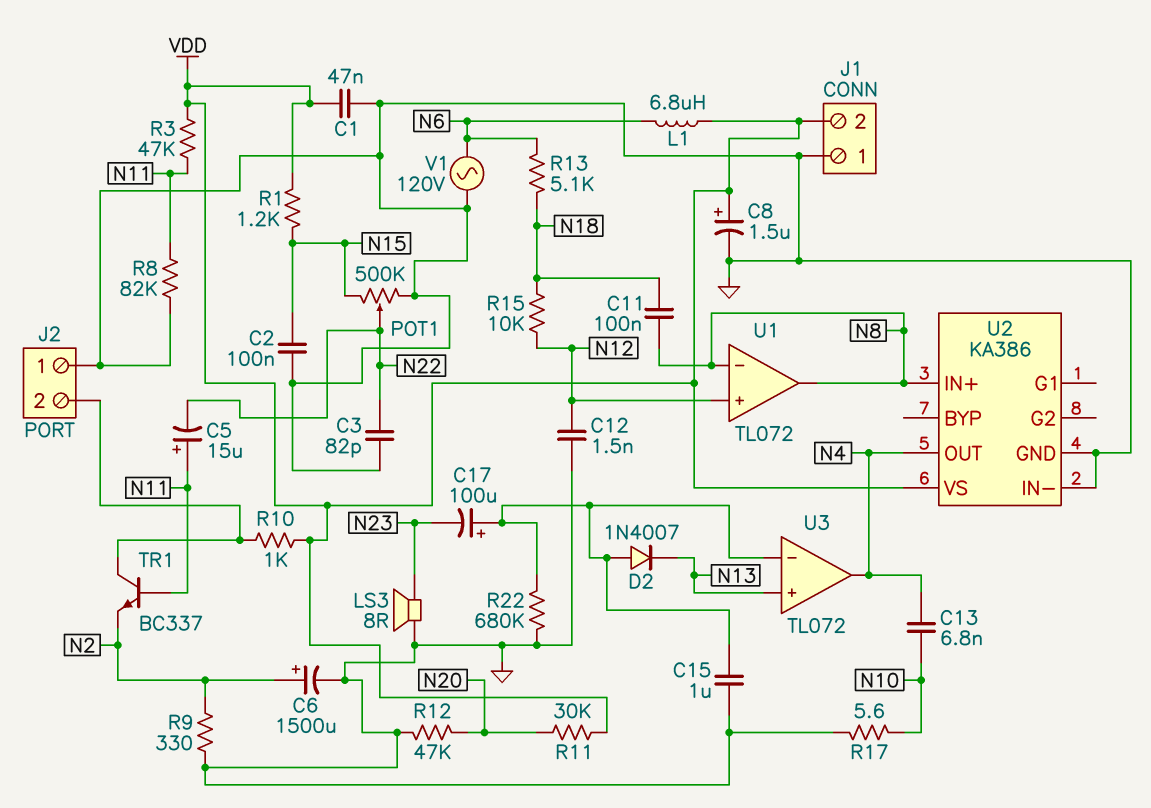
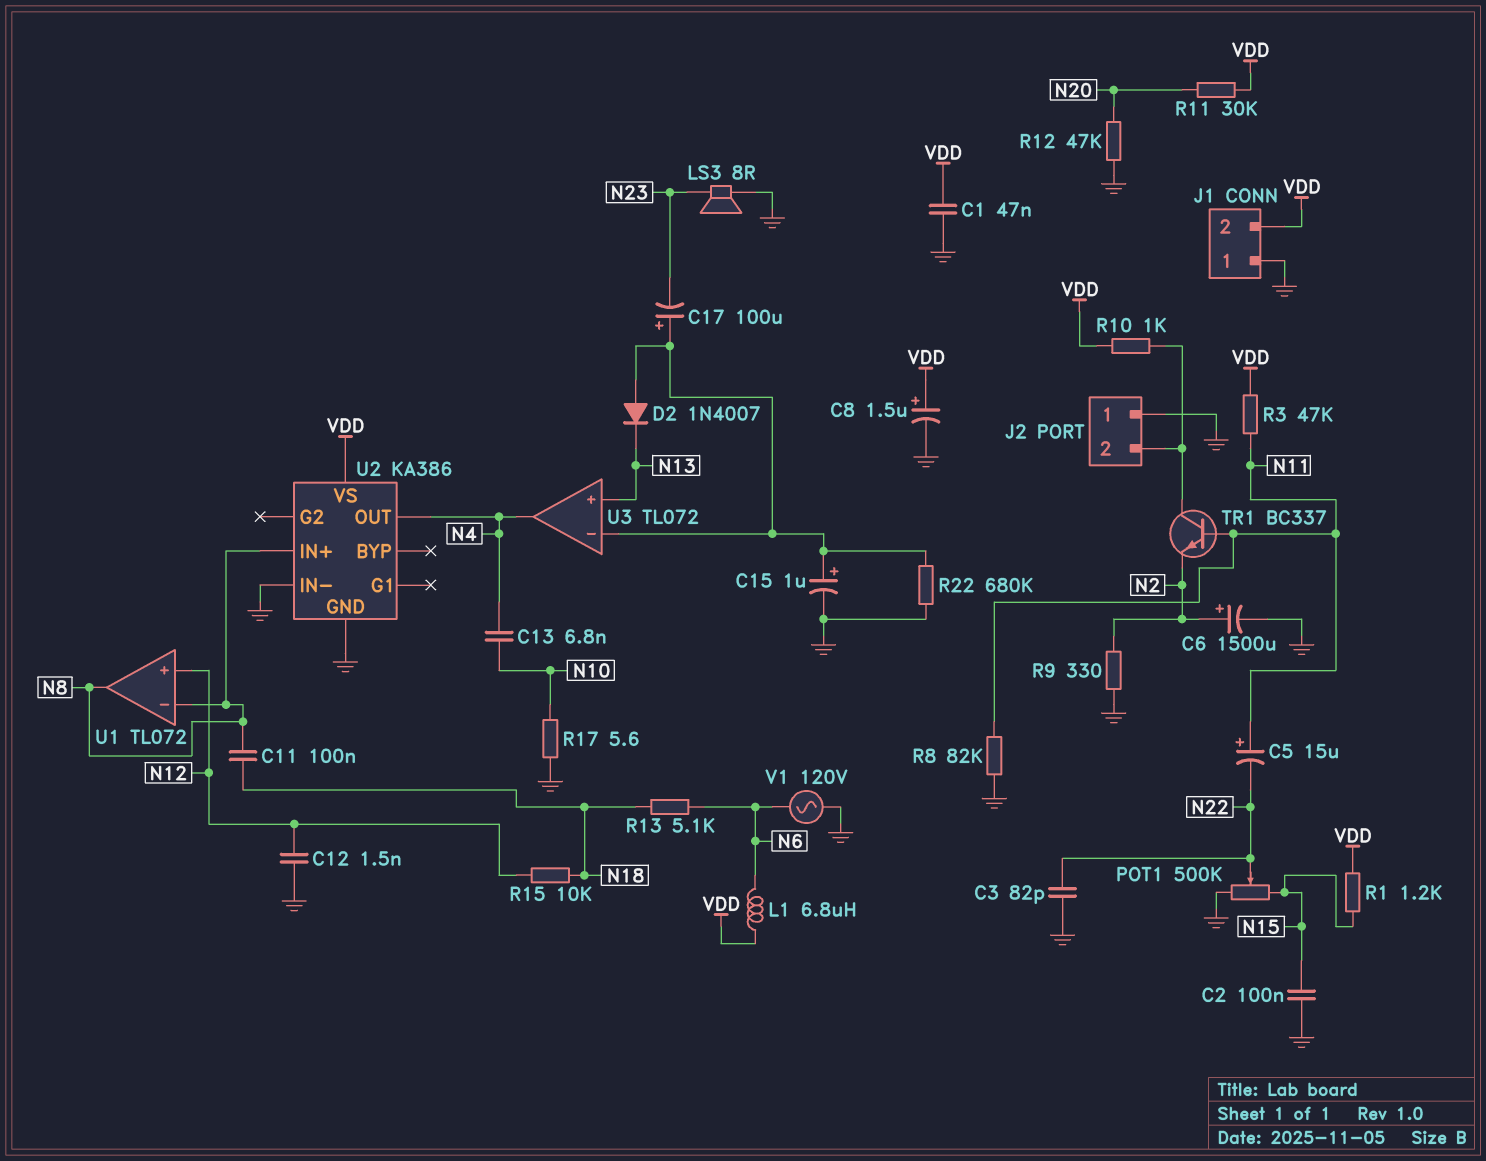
C15: 1uF (GND, U3/in-) -> 1uF (plus U3/in-, minus GND)

